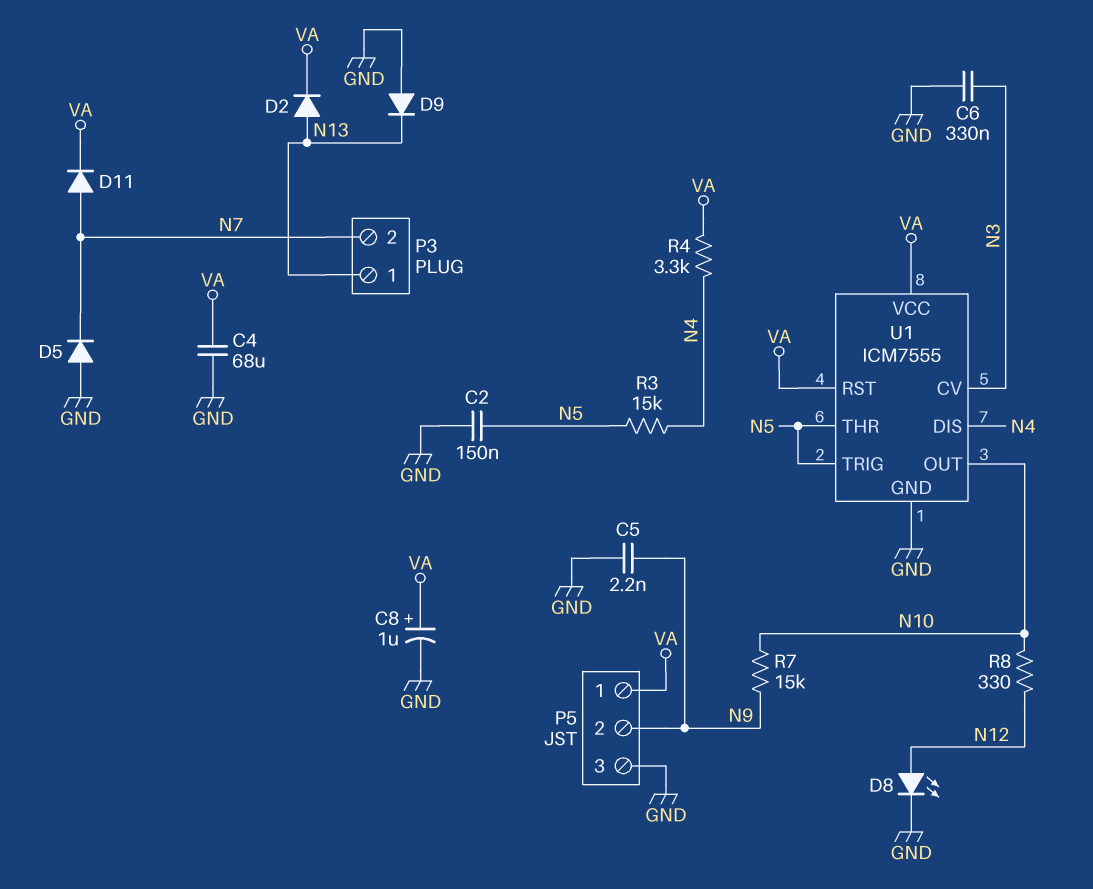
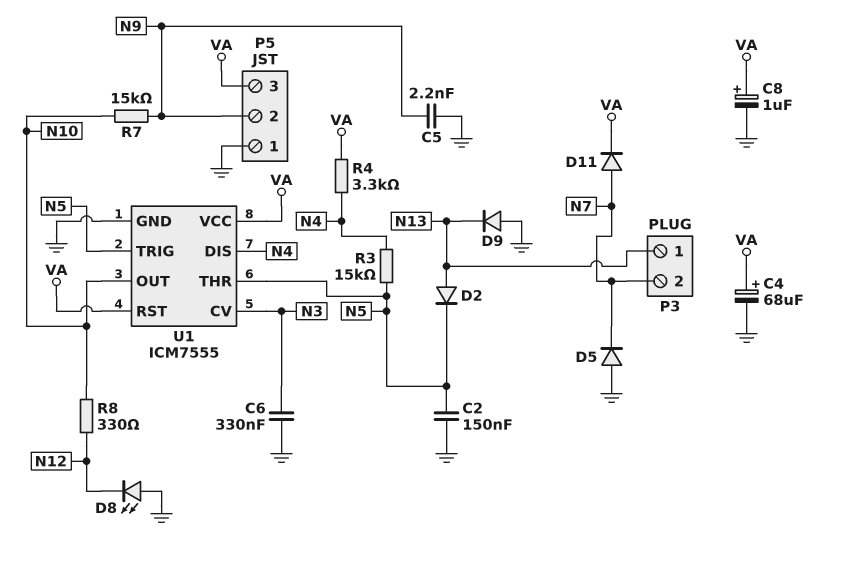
C4: 68uF (GND, VA) -> 68uF (plus VA, minus GND)
D2: diode (A N13, K VA) -> diode (A N13, K N5)
D8: LED (A N12, K GND) -> LED (A GND, K N12)
P5 pin 1: VA -> GND
P5 pin 3: GND -> VA

